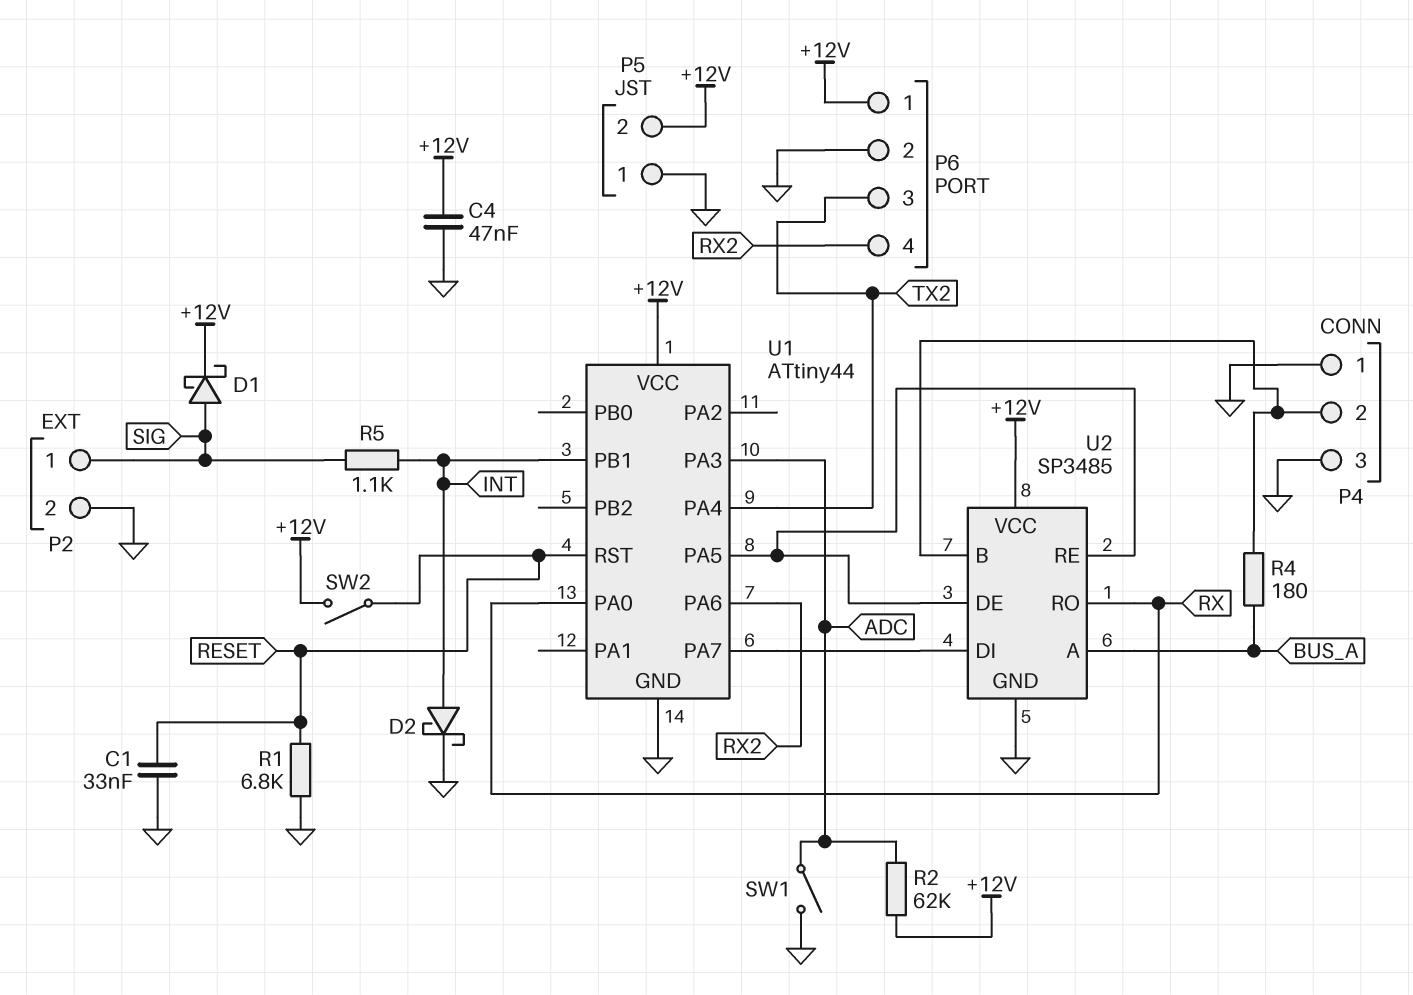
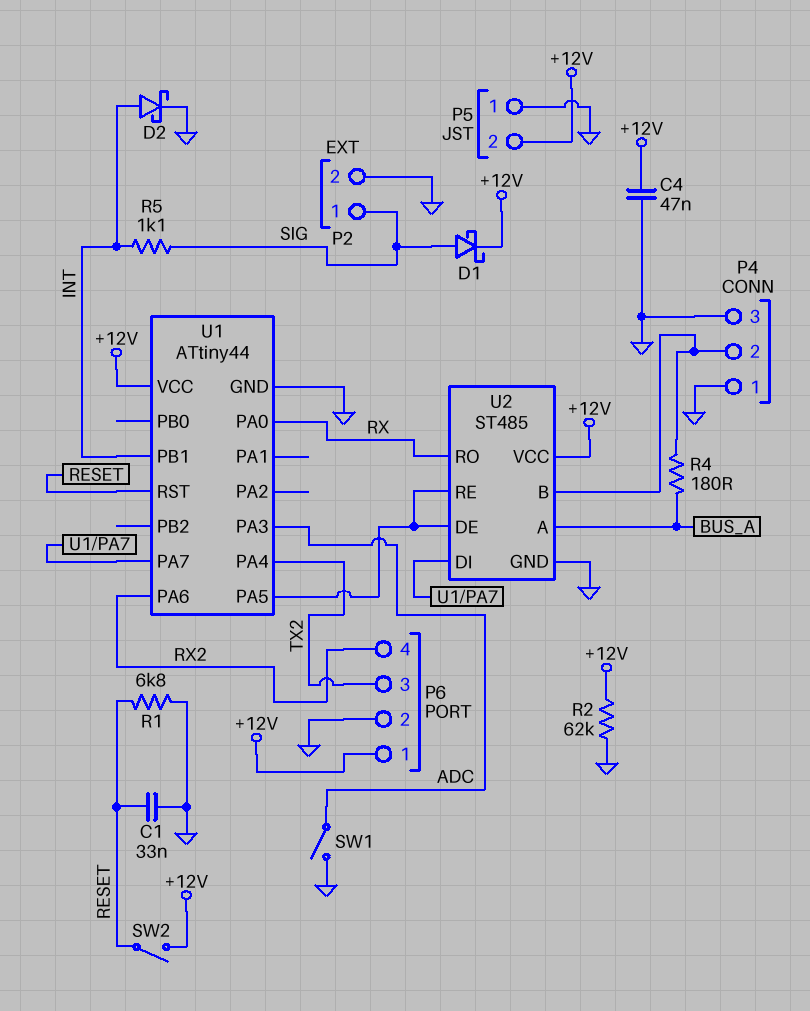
R2: 62k (+12V, ADC) -> 62k (+12V, GND)
U2: SP3485 -> ST485

